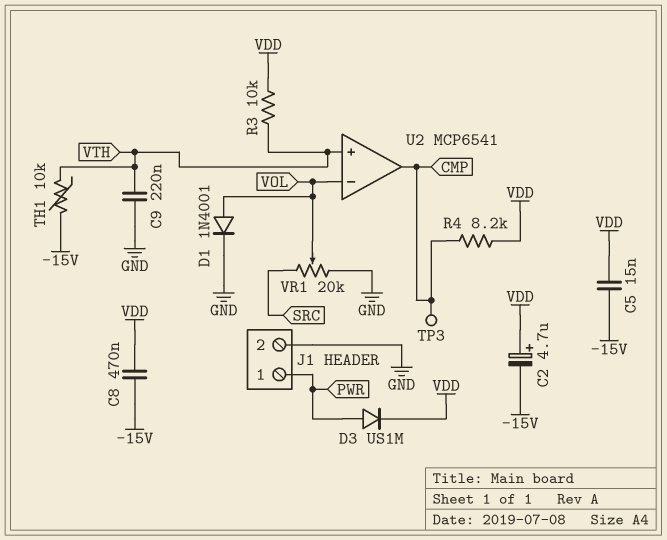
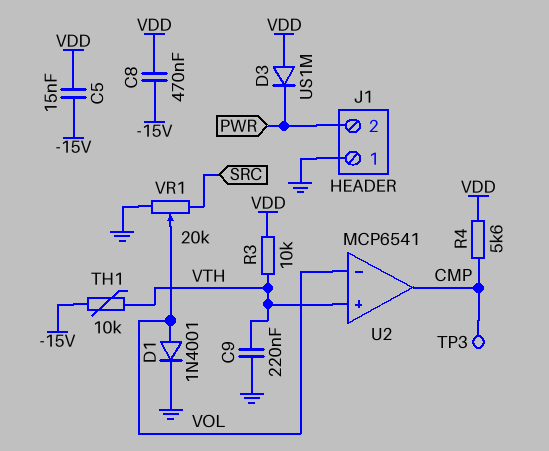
C2: 4.7uF (plus VDD, minus -15V) -> none
D3: diode US1M (A PWR, K VDD) -> diode US1M (A VDD, K PWR)
J1 pin 1: PWR -> GND
J1 pin 2: GND -> PWR
R4: 8.2k (CMP, VDD) -> 5.6k (CMP, VDD)

